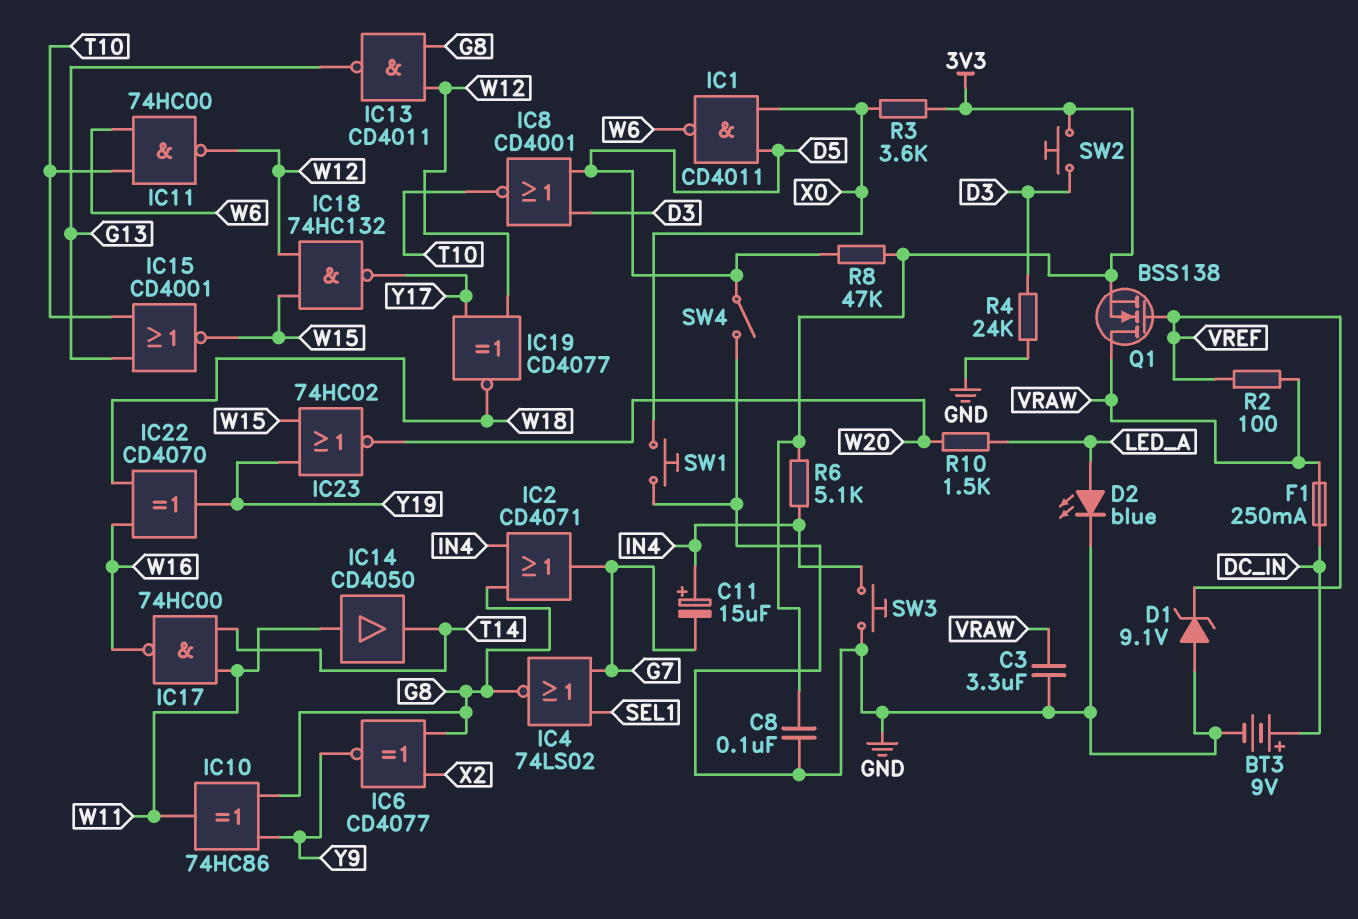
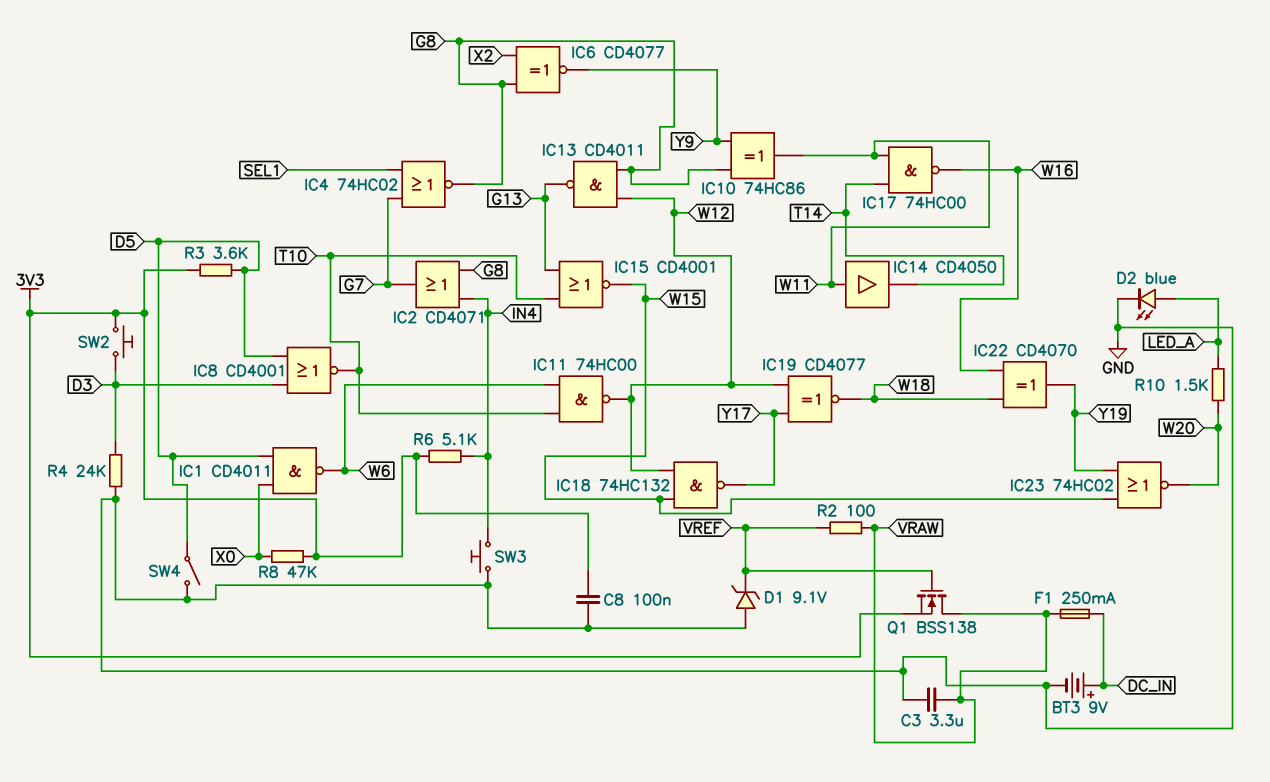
C11: 15uF (plus IN4, minus G7) -> none
IC4: NOR 74LS02 (in G7, in SEL1, out G8) -> NOR 74HC02 (in G7, in SEL1, out G8)
R3: 3.6k (3V3, X0) -> 3.6k (3V3, D5)
R8: 47k (3V3, D5) -> 47k (3V3, X0)
SW1: button (GND, X0) -> none

